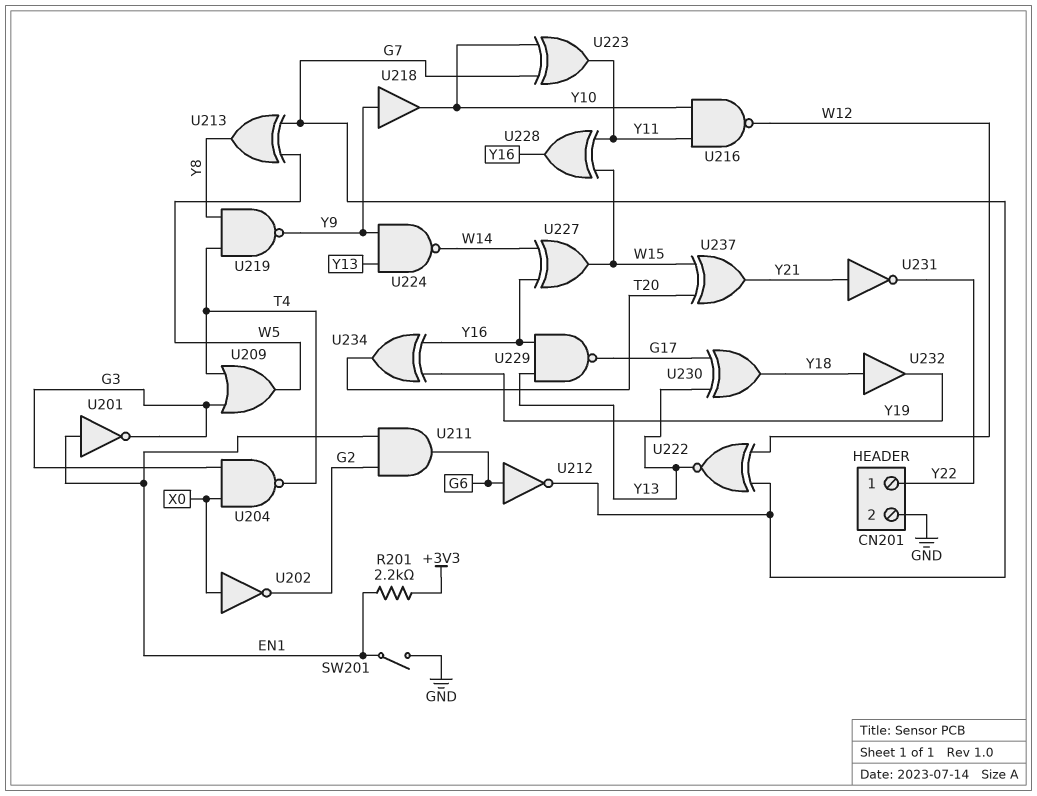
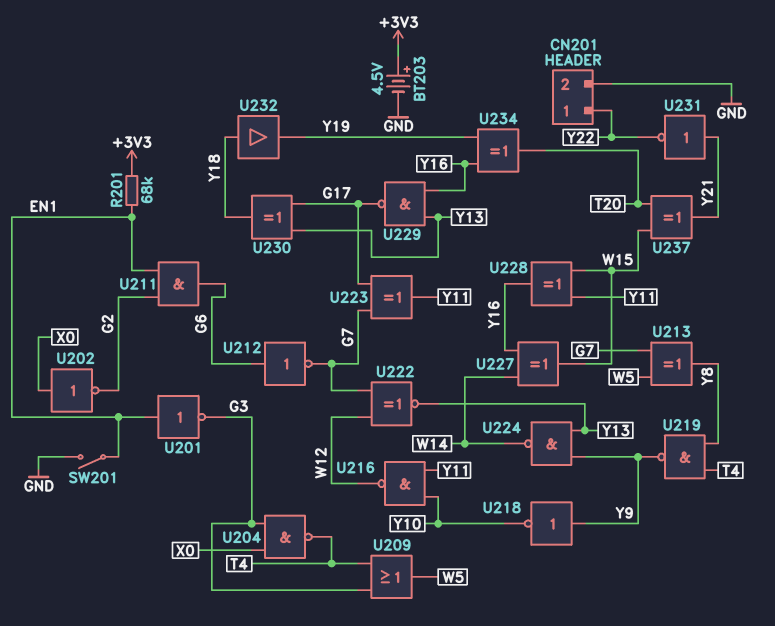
BT203: none -> 4.5V (plus +3V3, minus GND)
R201: 2.2k (+3V3, EN1) -> 68k (+3V3, EN1)
U218: buffer (in Y9, out Y10) -> NOT (in Y9, out Y10)
U223: XOR (in G7, in Y10, out Y11) -> XOR (in G7, in G17, out Y11)

